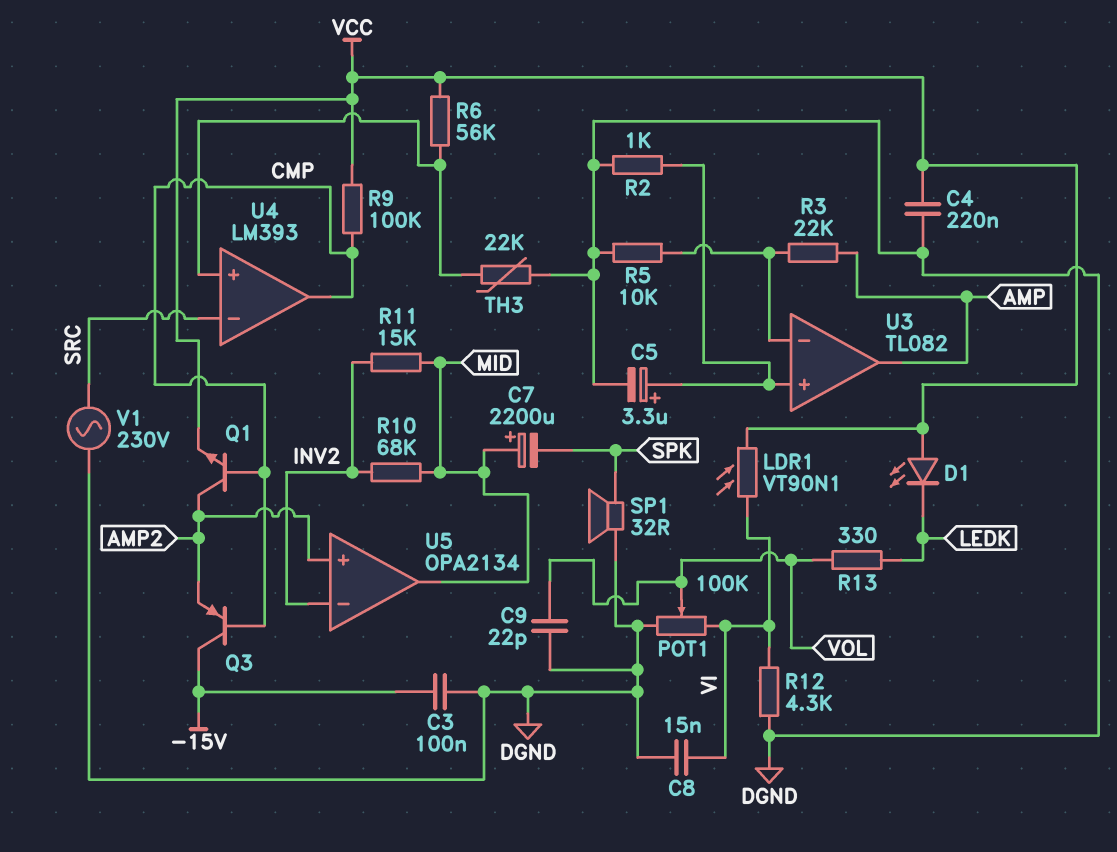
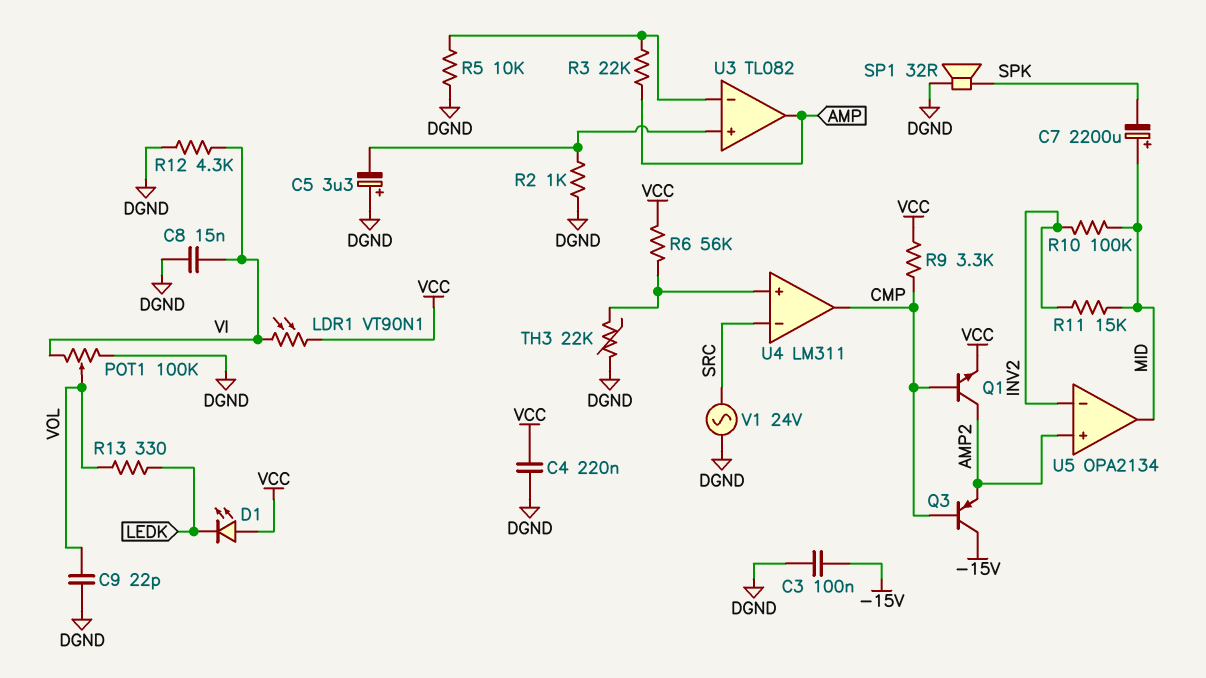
C5: 3.3uF (plus U3/in+, minus DGND) -> 3.3uF (plus DGND, minus U3/in+)
R9: 100k (CMP, VCC) -> 3.3k (CMP, VCC)
R10: 68k (INV2, MID) -> 100k (INV2, MID)
U4: LM393 -> LM311
V1: AC 230V (DGND, SRC) -> AC 24V (DGND, SRC)

